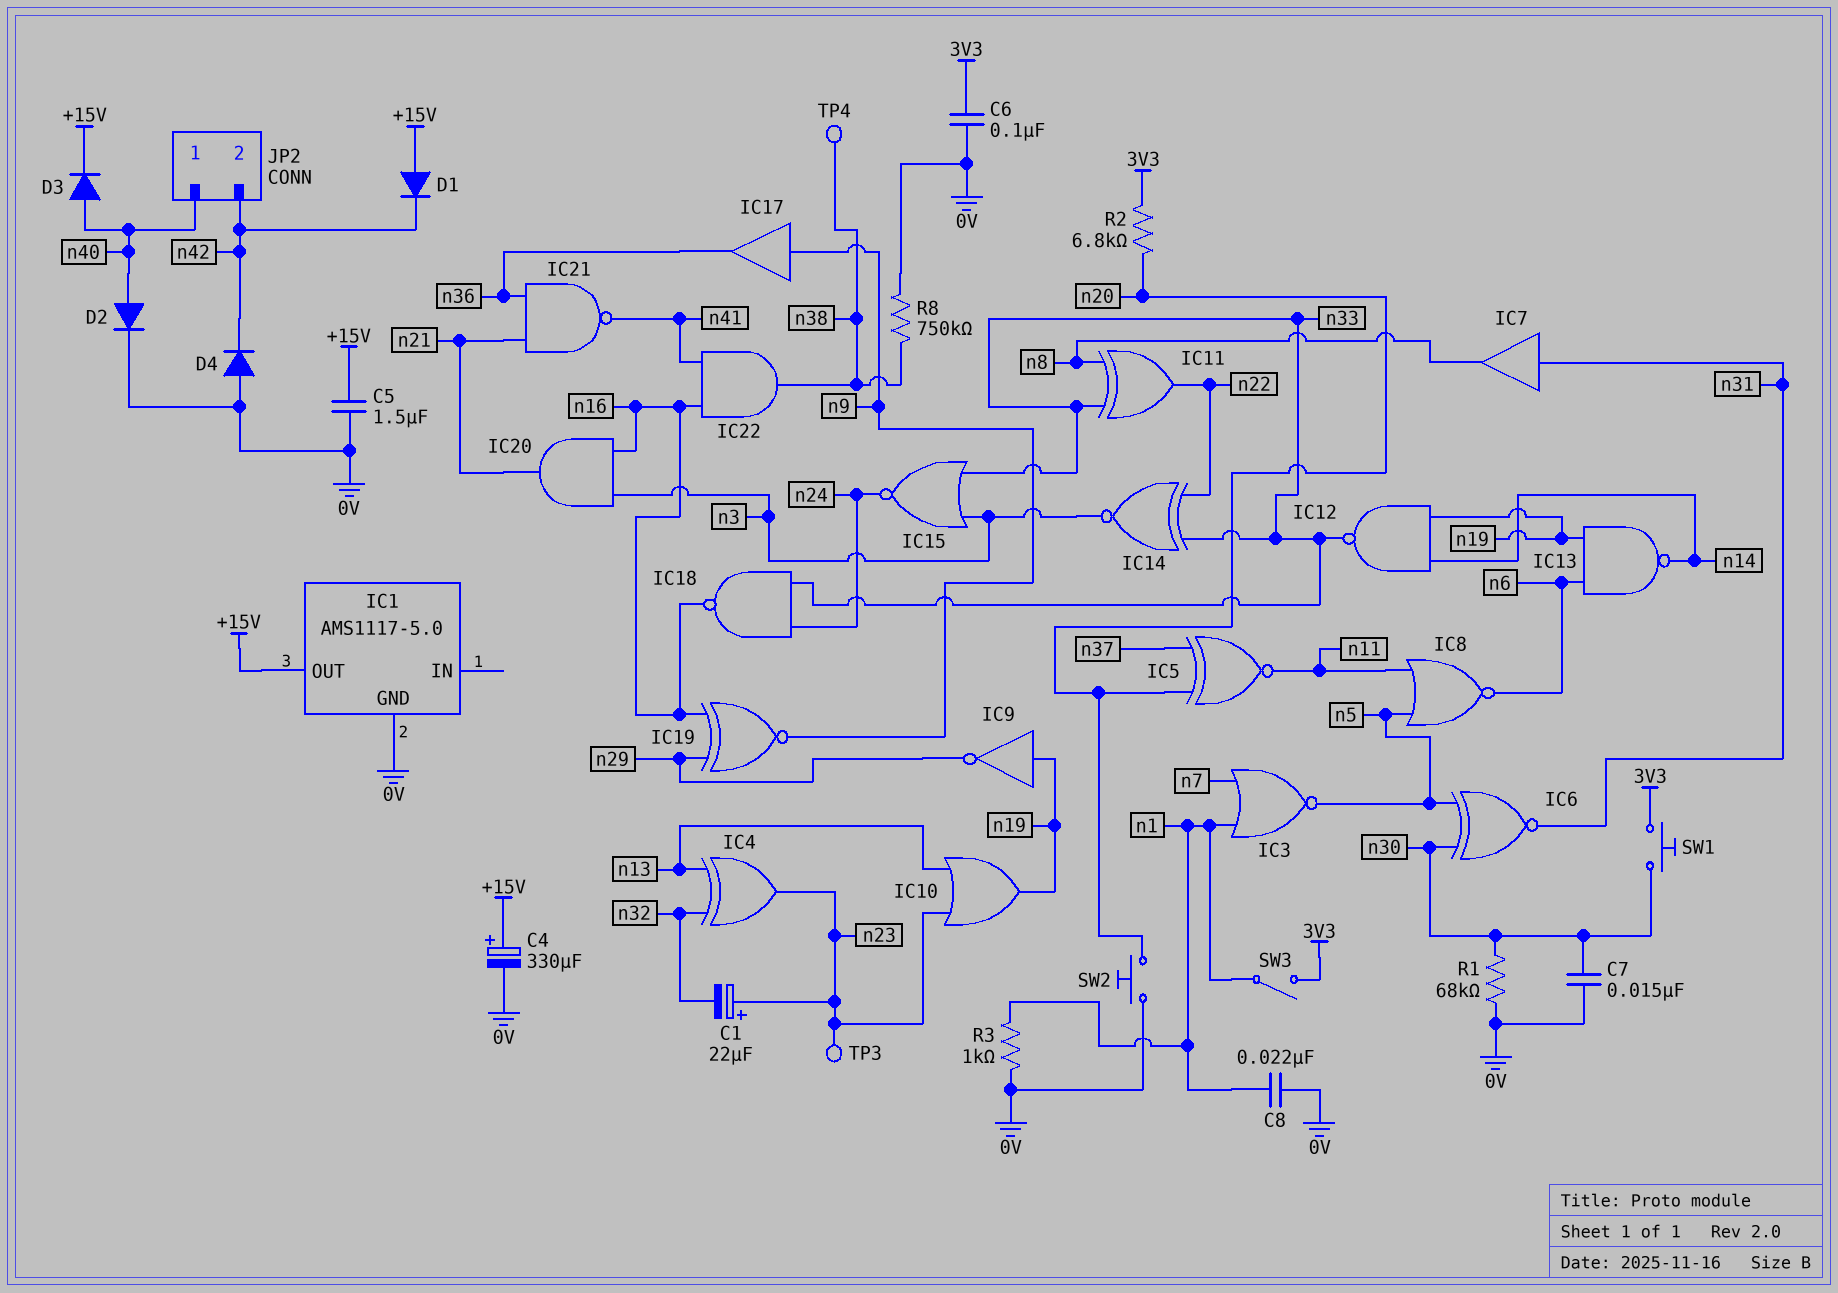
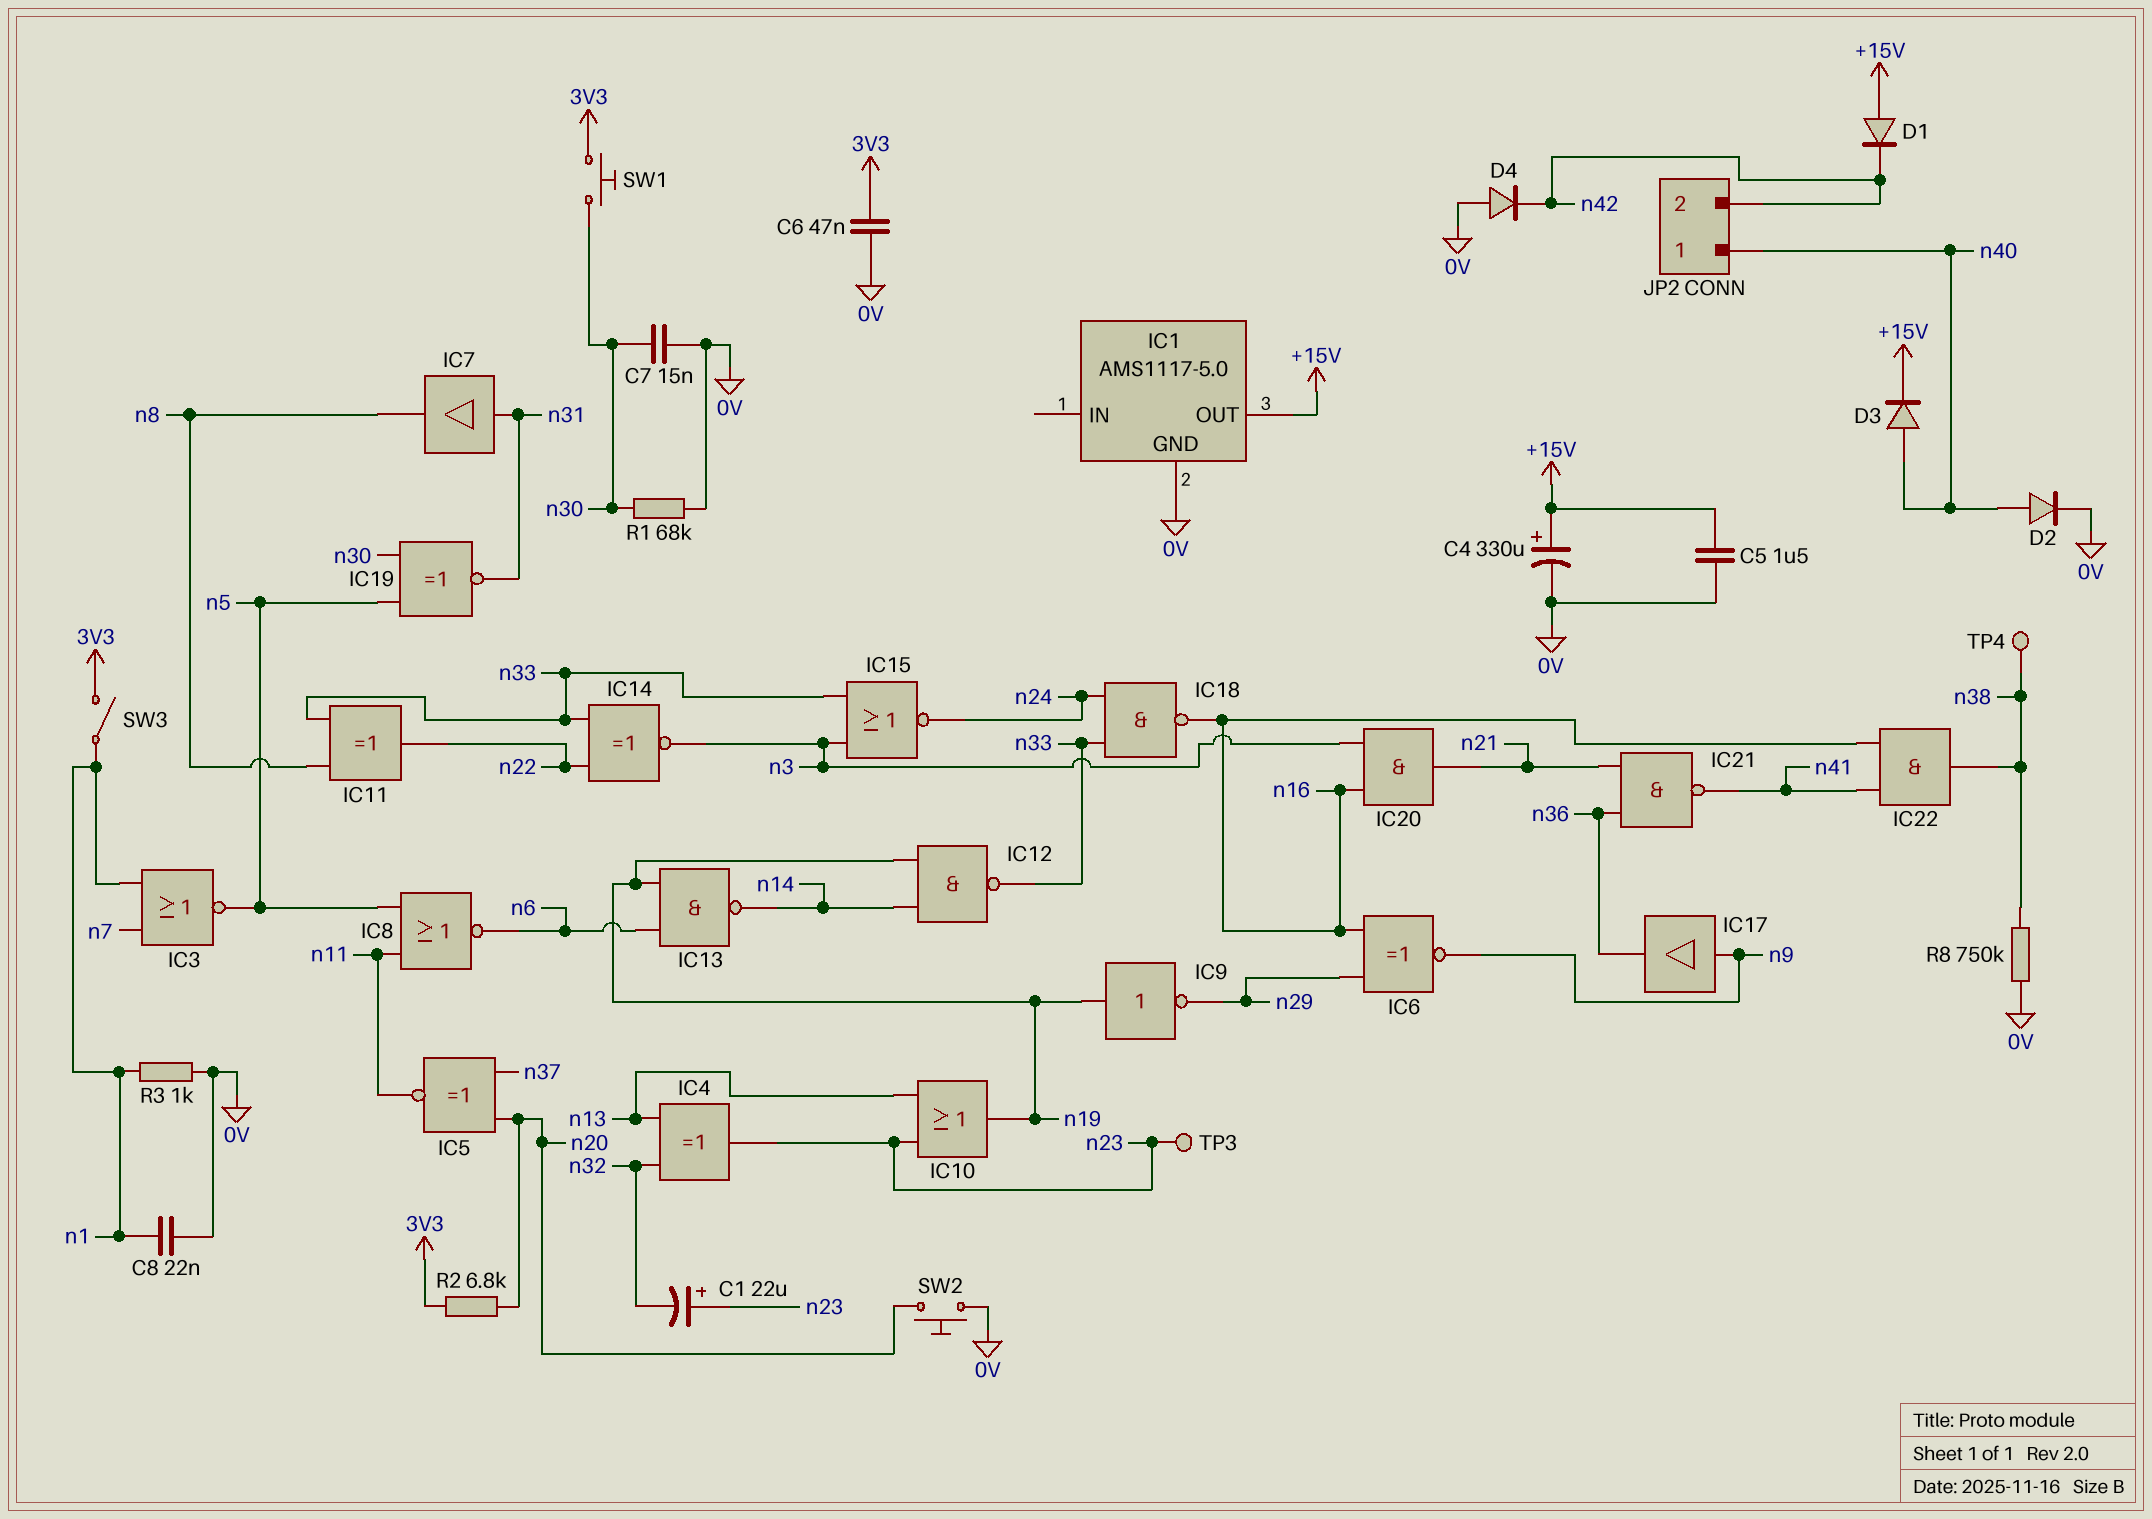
C6: 100nF (0V, 3V3) -> 47nF (0V, 3V3)
IC6: XNOR (in n5, in n30, out n31) -> XNOR (in n16, in n29, out n9)
IC19: XNOR (in n16, in n29, out n9) -> XNOR (in n5, in n30, out n31)

